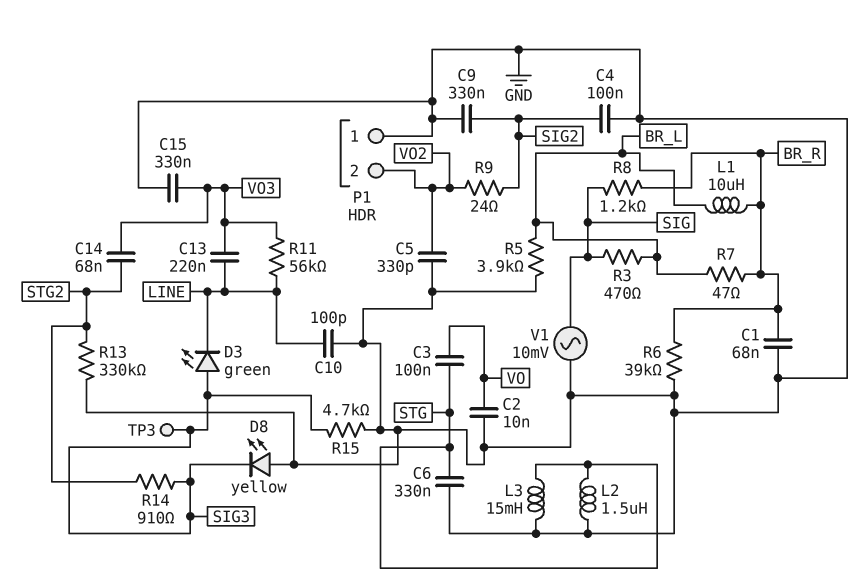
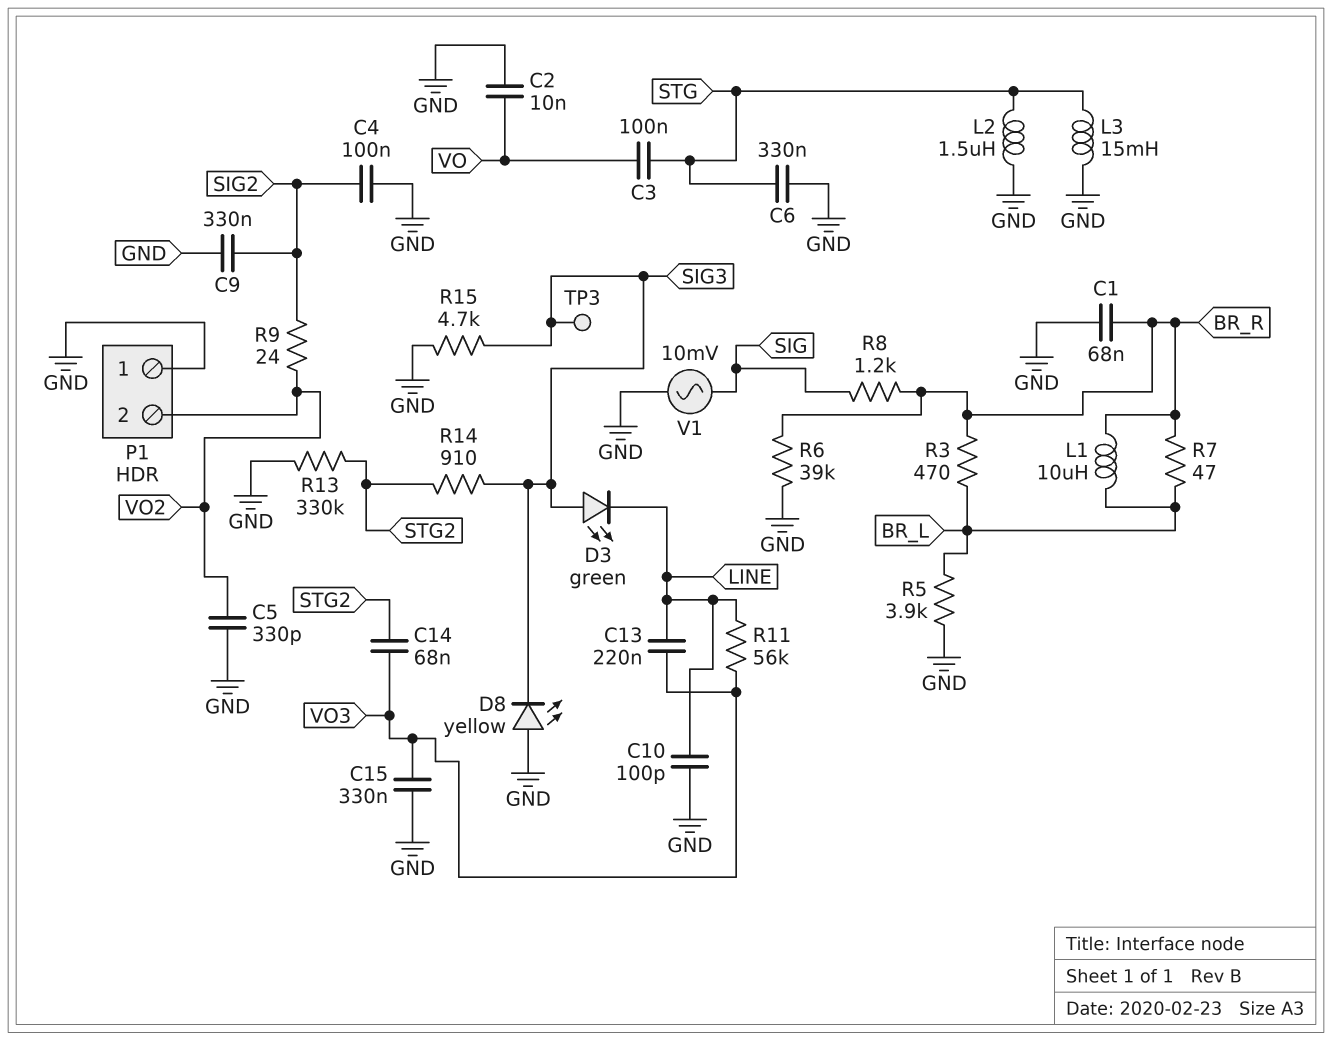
R3: 470 (BR_L, SIG) -> 470 (BR_L, BR_R)

